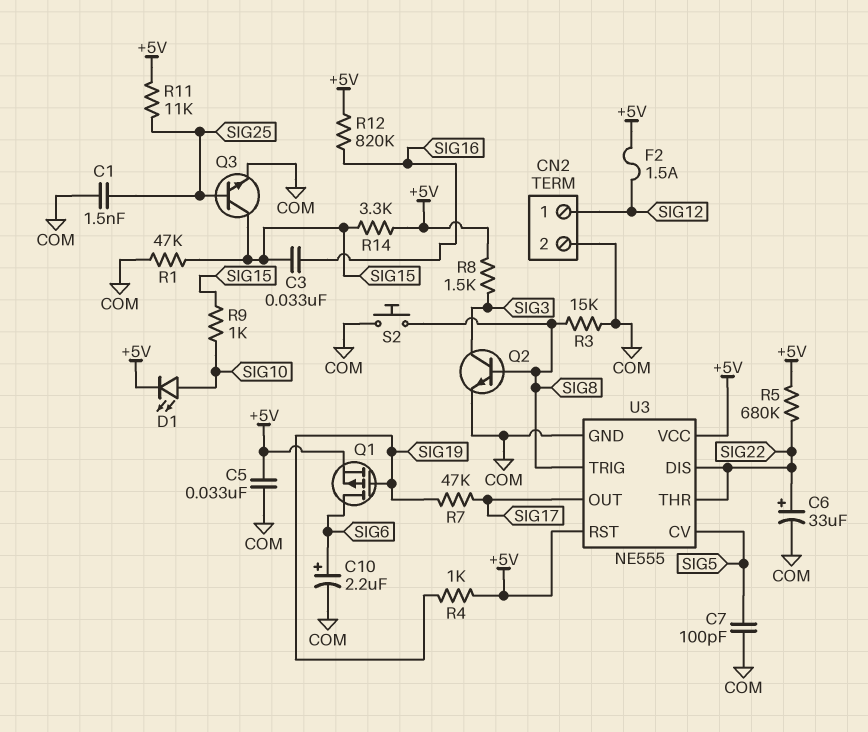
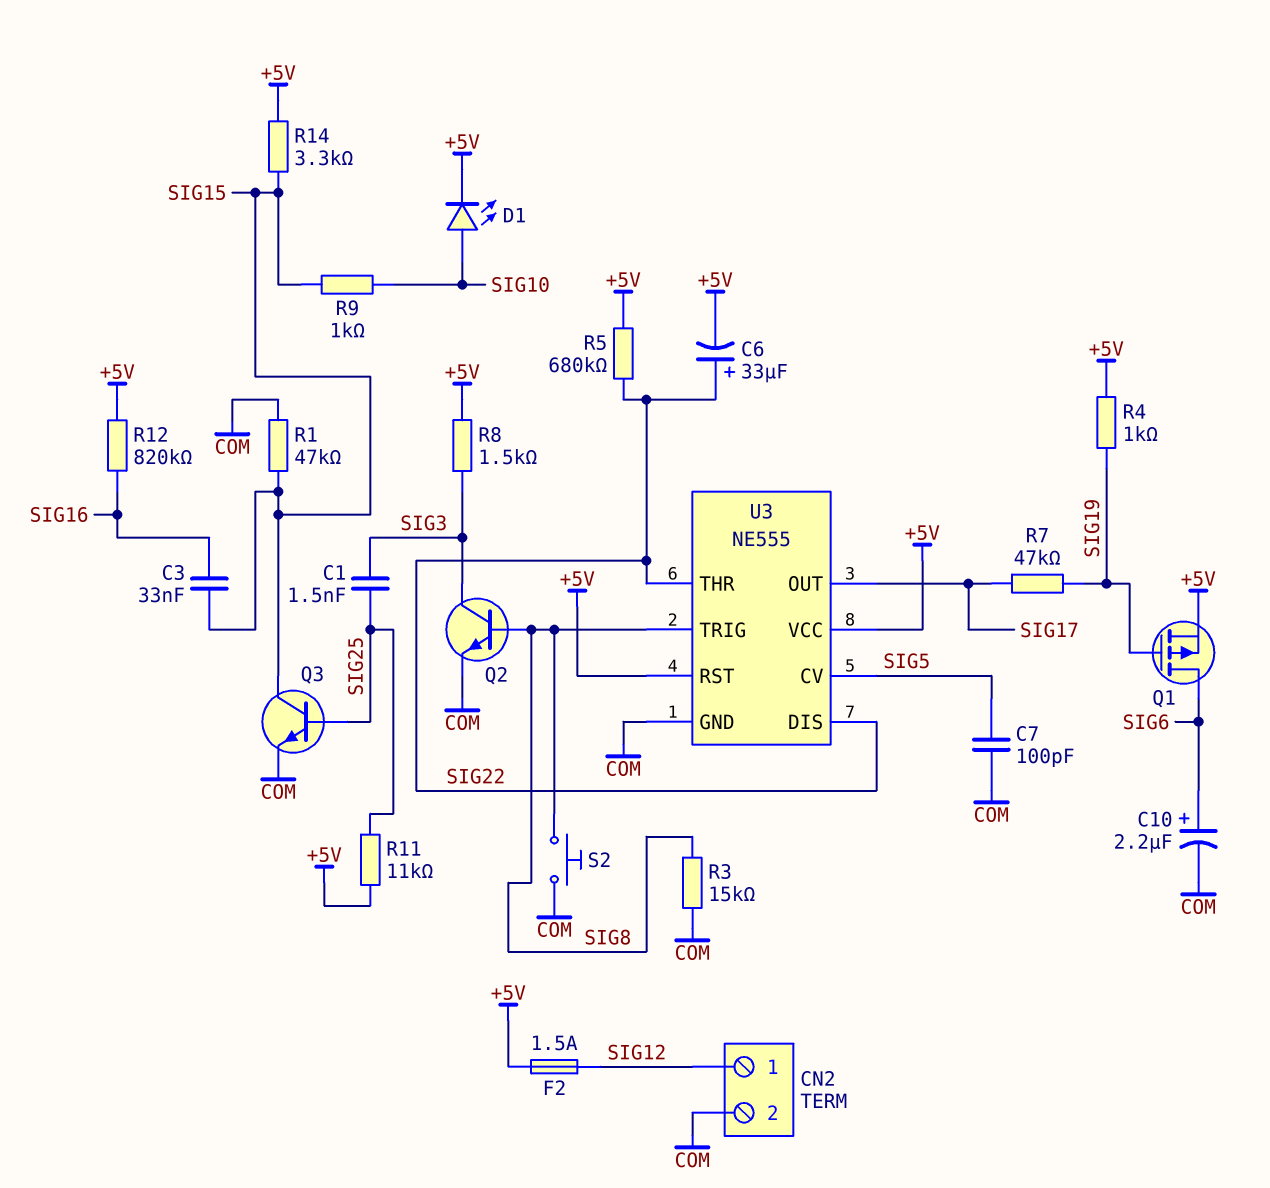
C1: 1.5nF (COM, SIG25) -> 1.5nF (SIG3, SIG25)
C5: 33nF (+5V, COM) -> none
C6: 33uF (plus SIG22, minus COM) -> 33uF (plus SIG22, minus +5V)

